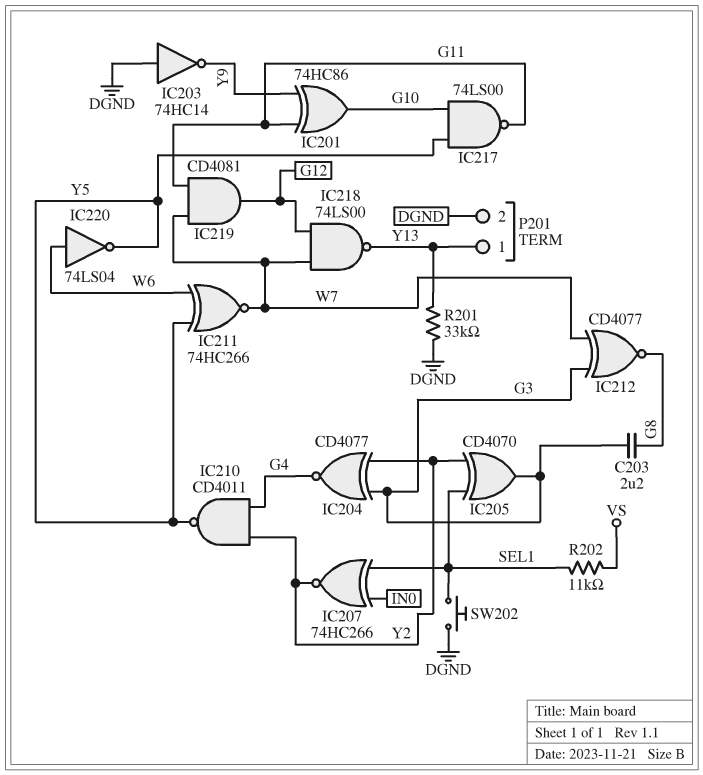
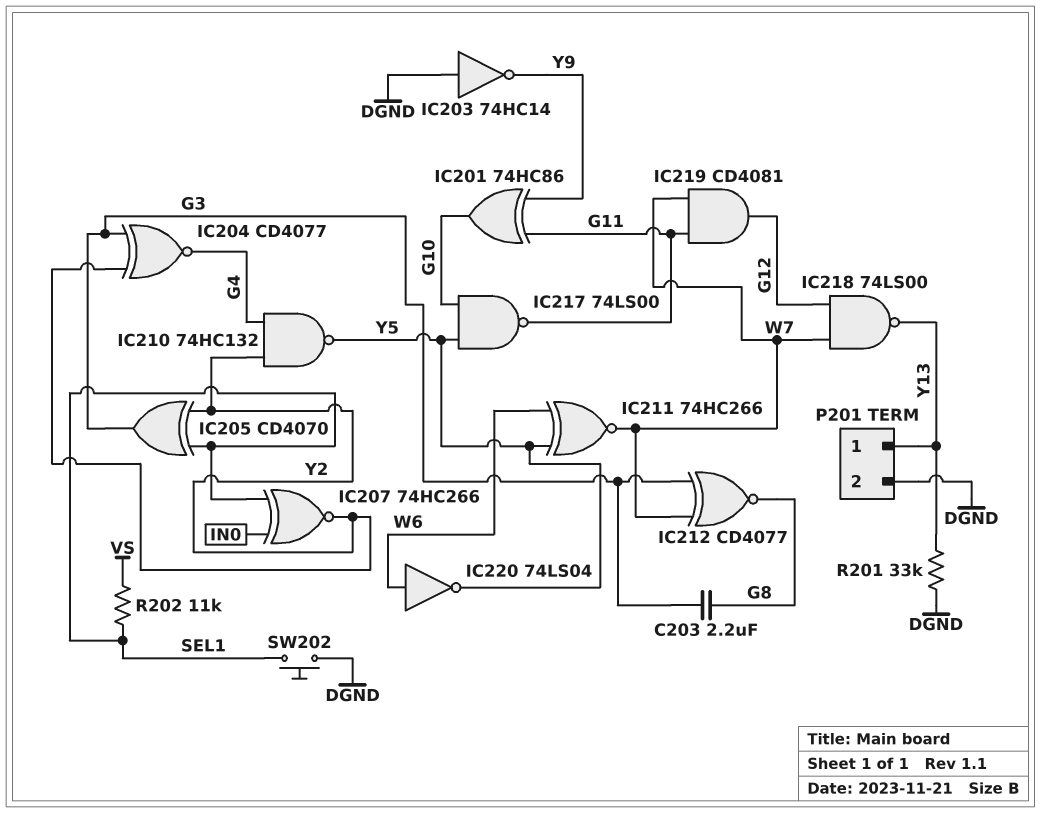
IC210: NAND CD4011 (in G4, in Y2, out Y5) -> NAND 74HC132 (in G4, in Y2, out Y5)

